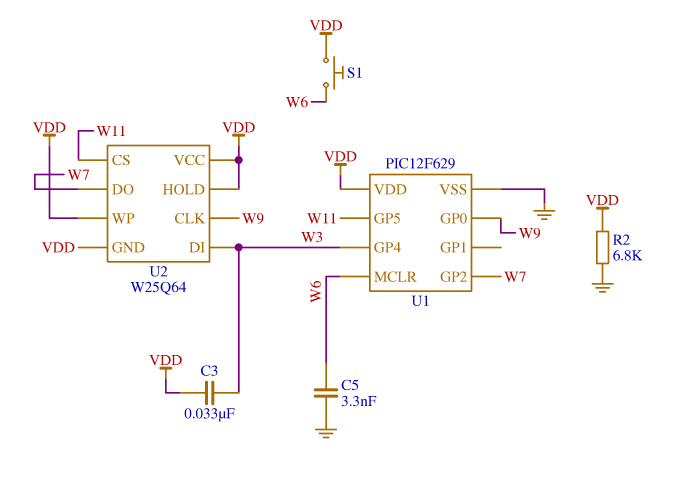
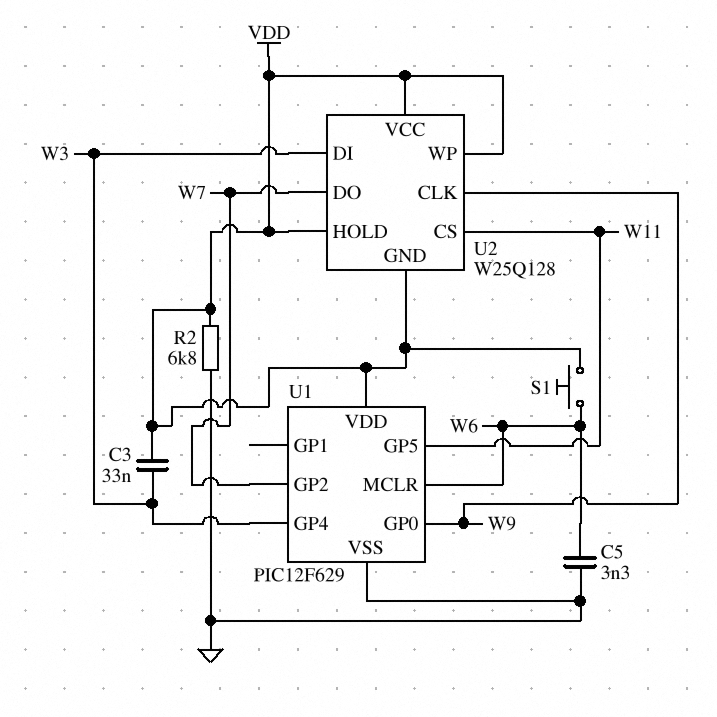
U2: W25Q64 -> W25Q128

